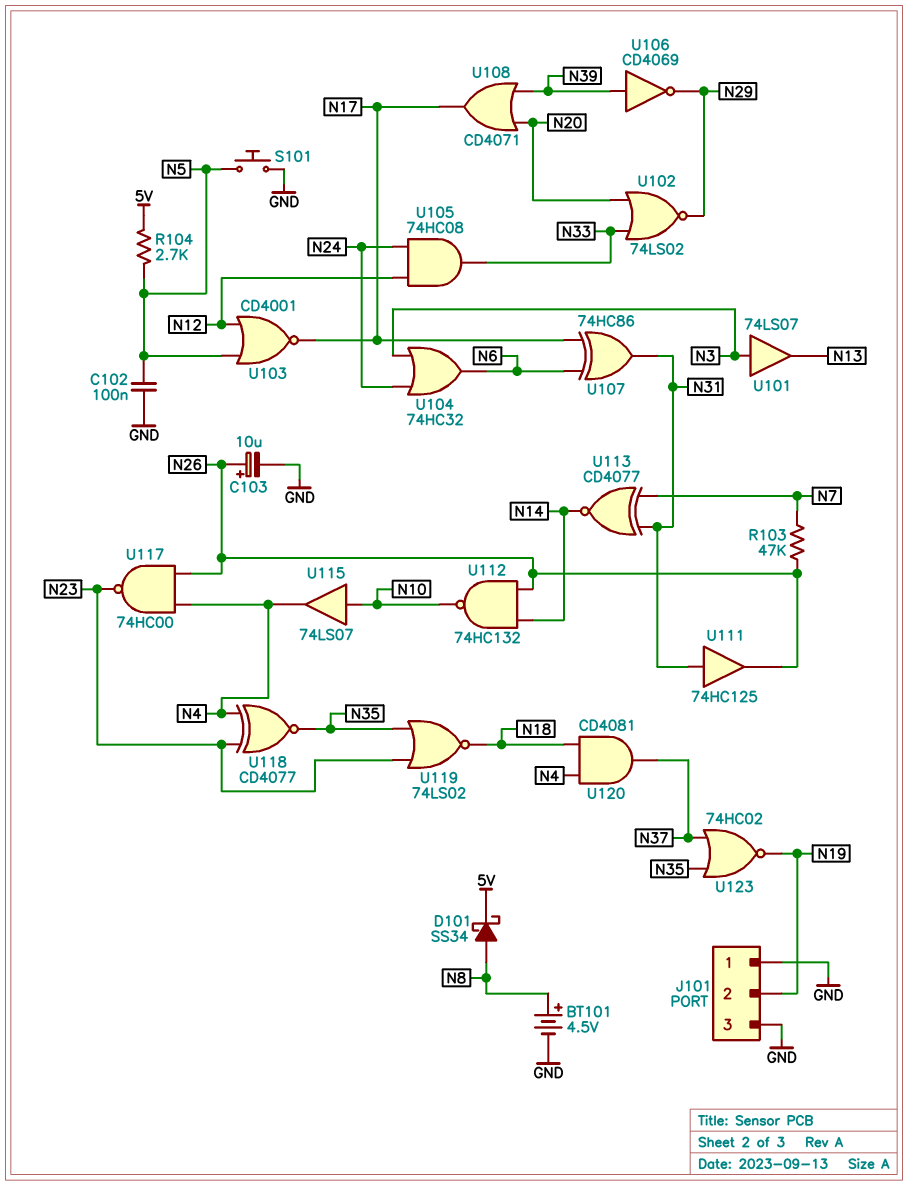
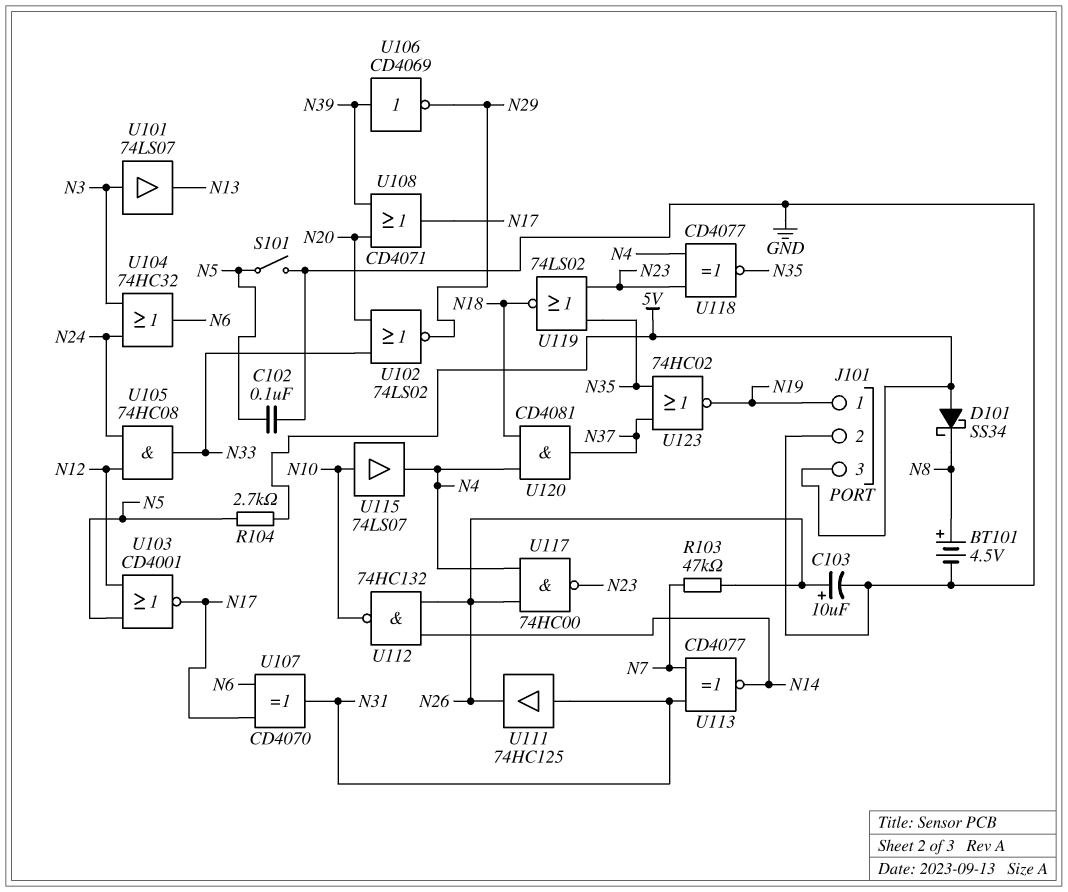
D101: schottky SS34 (A N8, K 5V) -> schottky SS34 (A 5V, K N8)
J101 pin 1: GND -> N19
J101 pin 2: N19 -> GND
J101 pin 3: GND -> 5V
S101: button (GND, N5) -> switch (GND, N5)
U107: XOR 74HC86 (in N6, in N17, out N31) -> XOR CD4070 (in N6, in N17, out N31)

